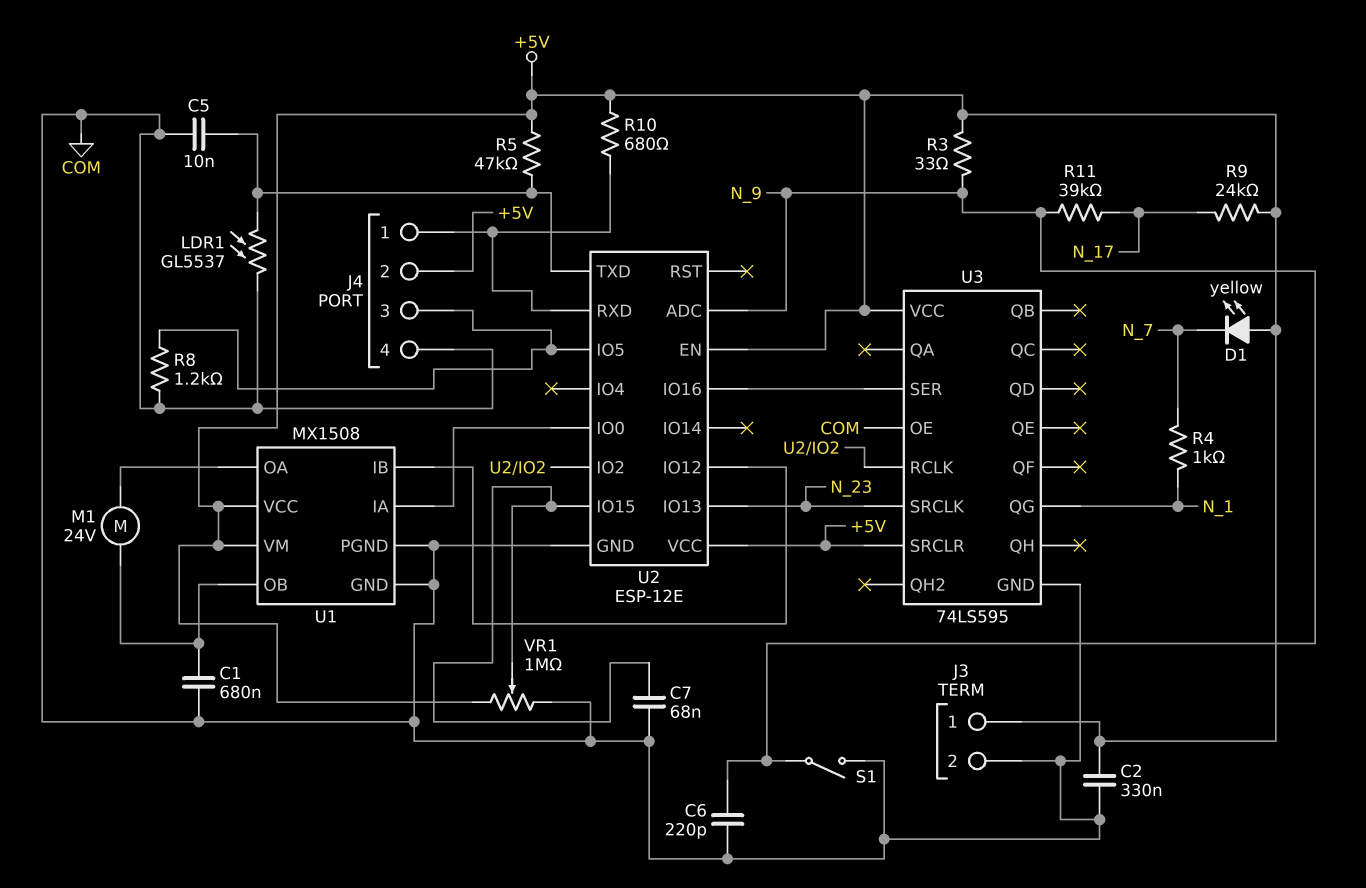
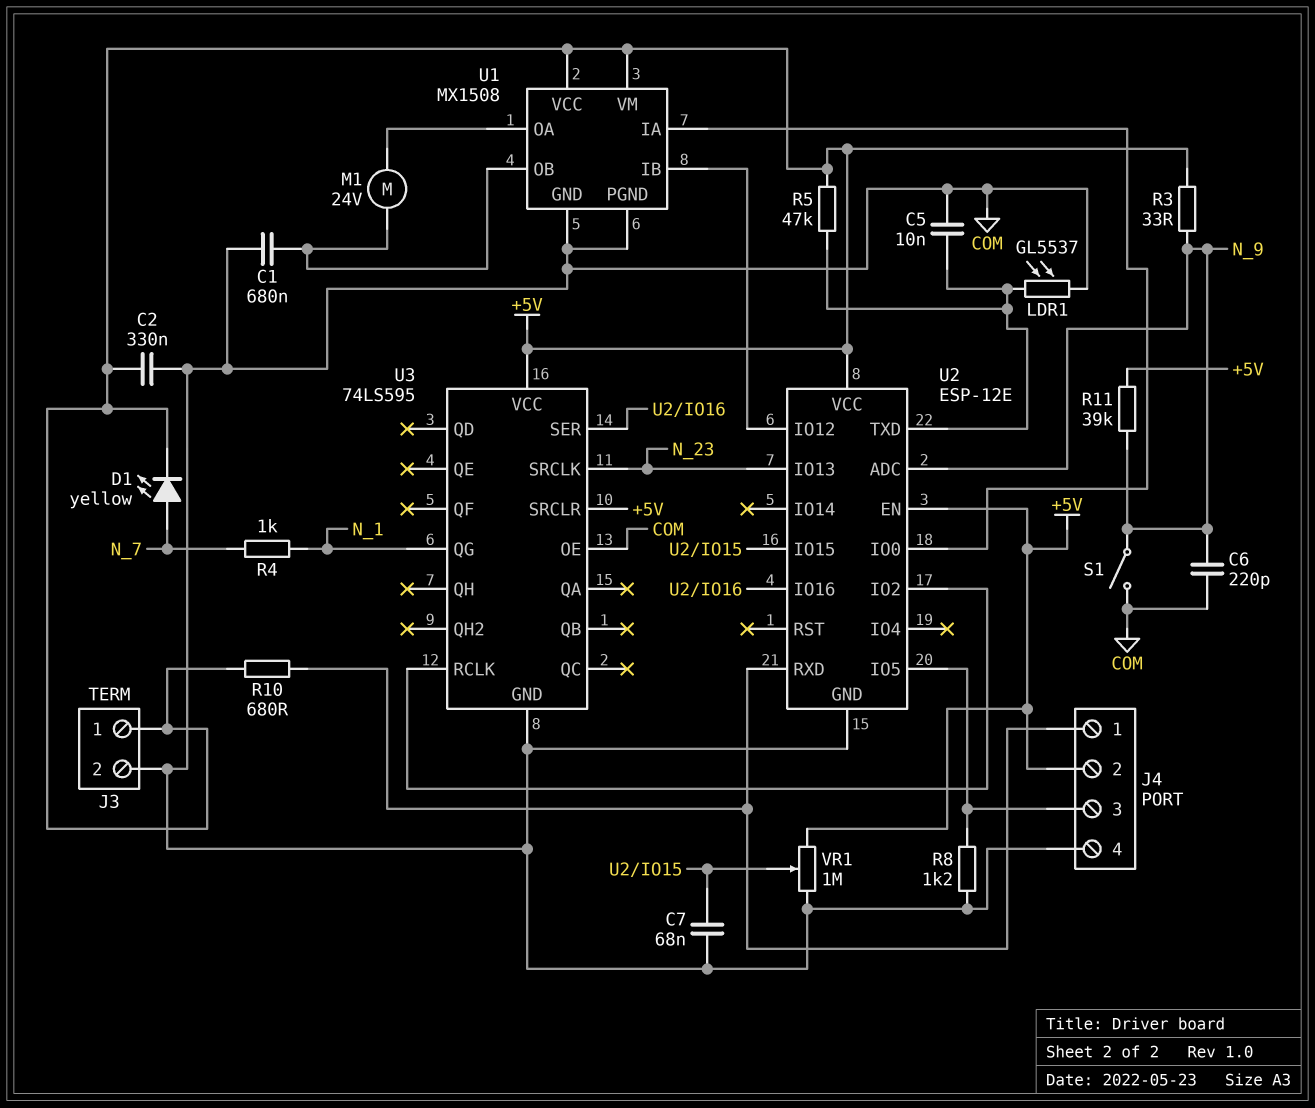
D1: LED yellow (A +5V, K N_7) -> LED yellow (A N_7, K +5V)
R9: 24k (+5V, N_17) -> none
R11: 39k (N_9, N_17) -> 39k (+5V, N_9)

